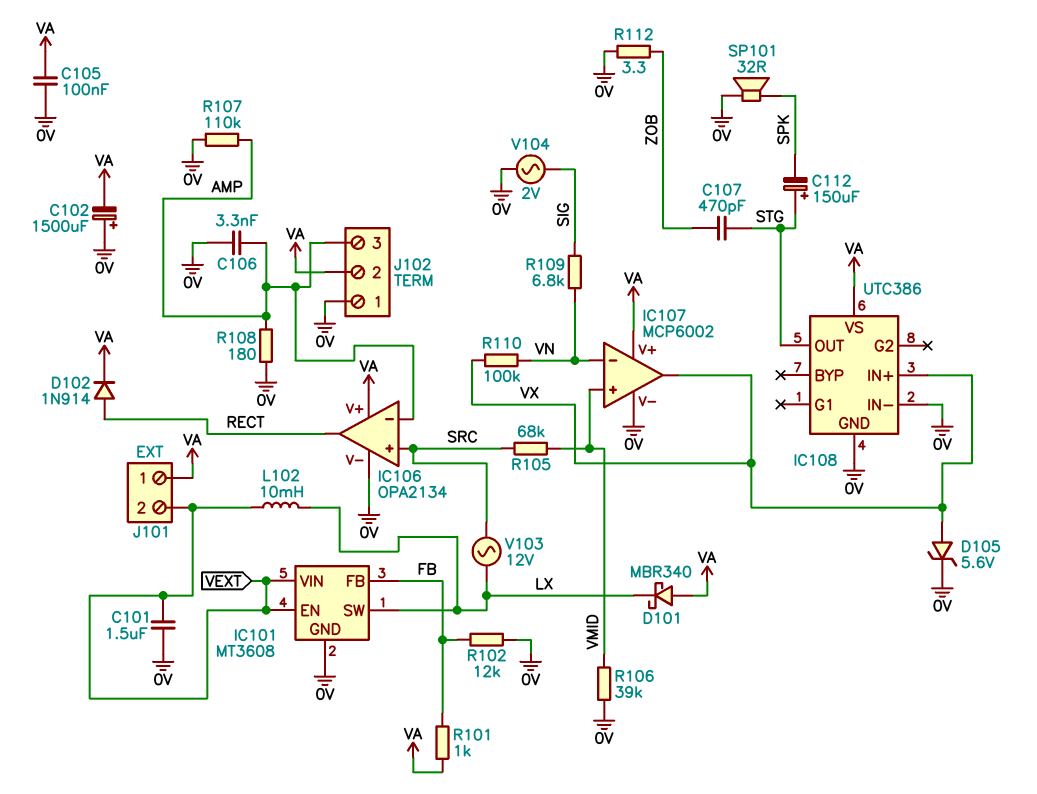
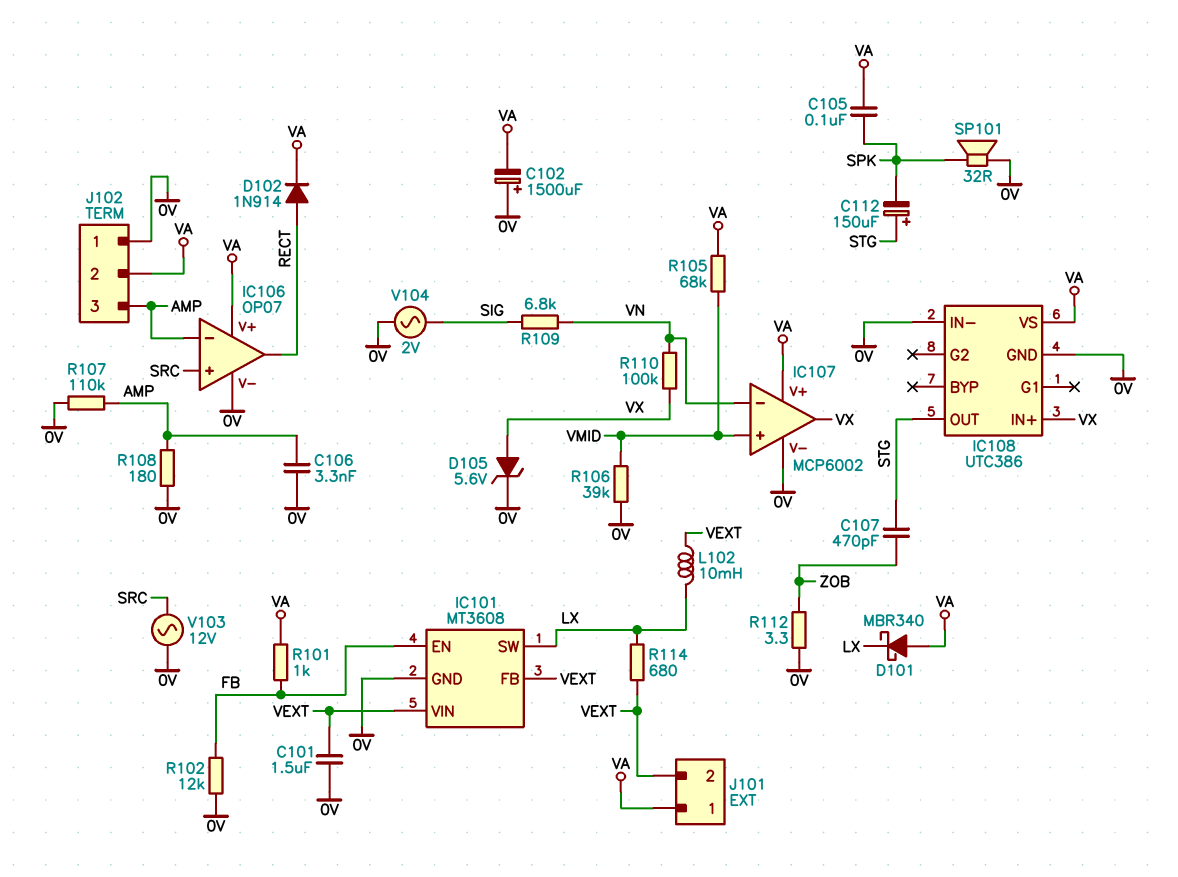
C105: 100nF (0V, VA) -> 100nF (SPK, VA)
IC101 pin EN: VEXT -> FB
IC101 pin FB: FB -> VEXT
IC106: OPA2134 -> OP07
R105: 68k (SRC, VMID) -> 68k (VA, VMID)
R114: none -> 680 (LX, VEXT)
V103: AC 12V (LX, SRC) -> AC 12V (0V, SRC)

